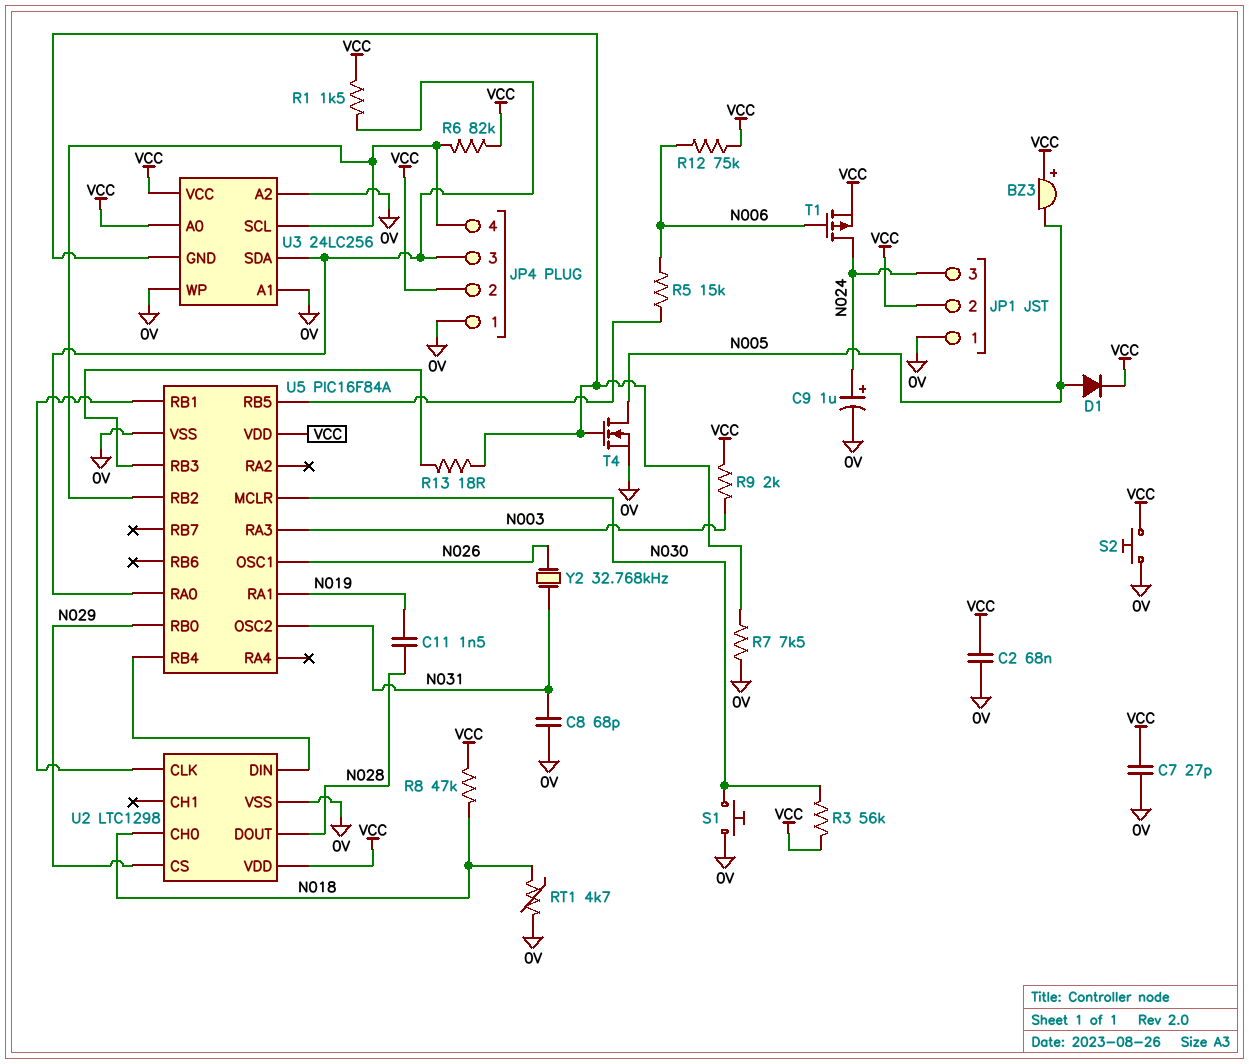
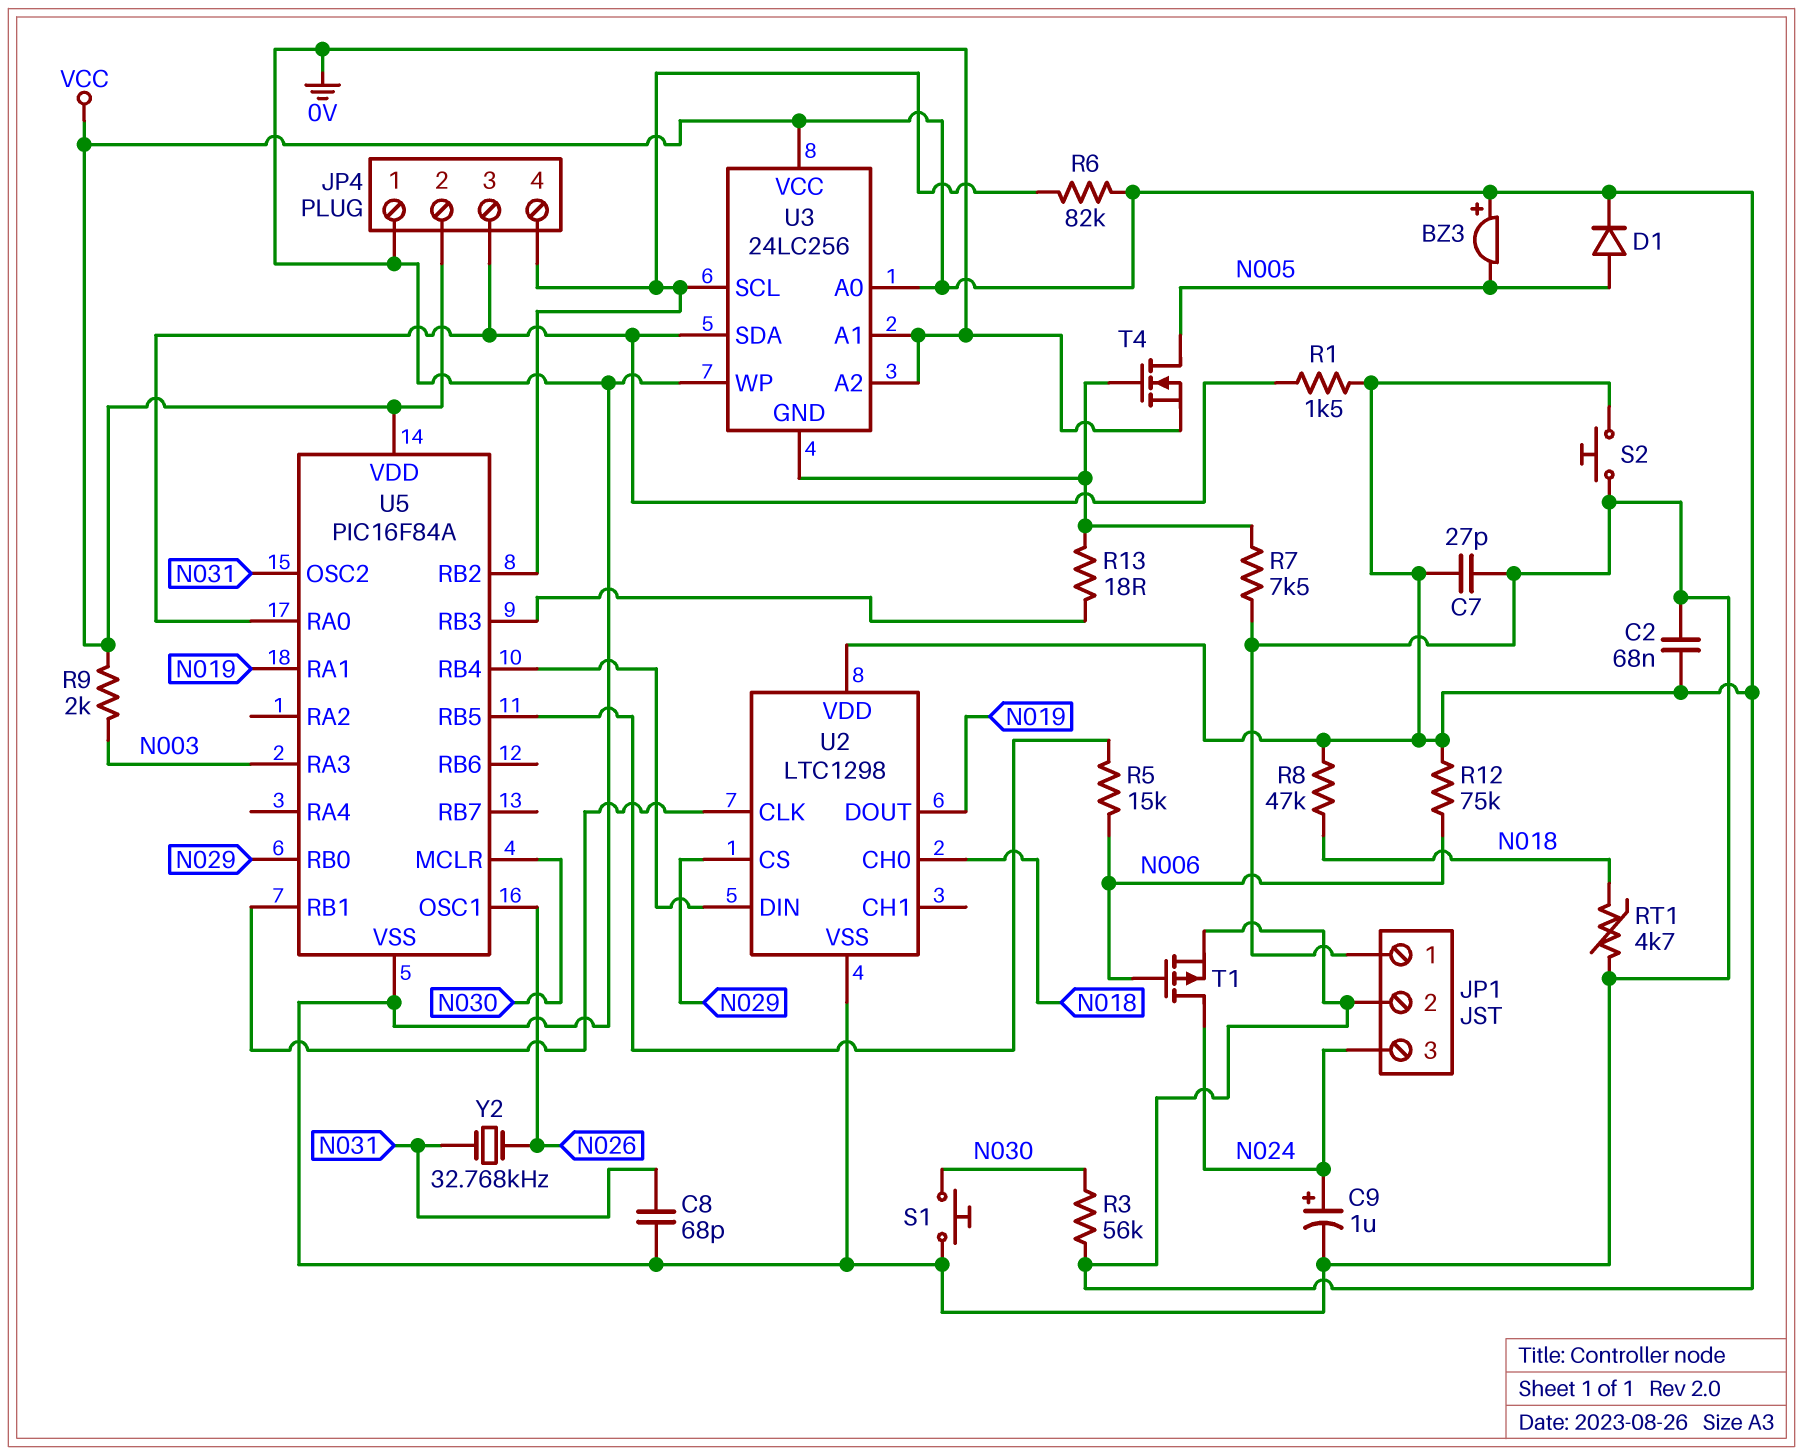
C11: 1.5nF (N019, N028) -> none
U2 pin DOUT: N028 -> N019

